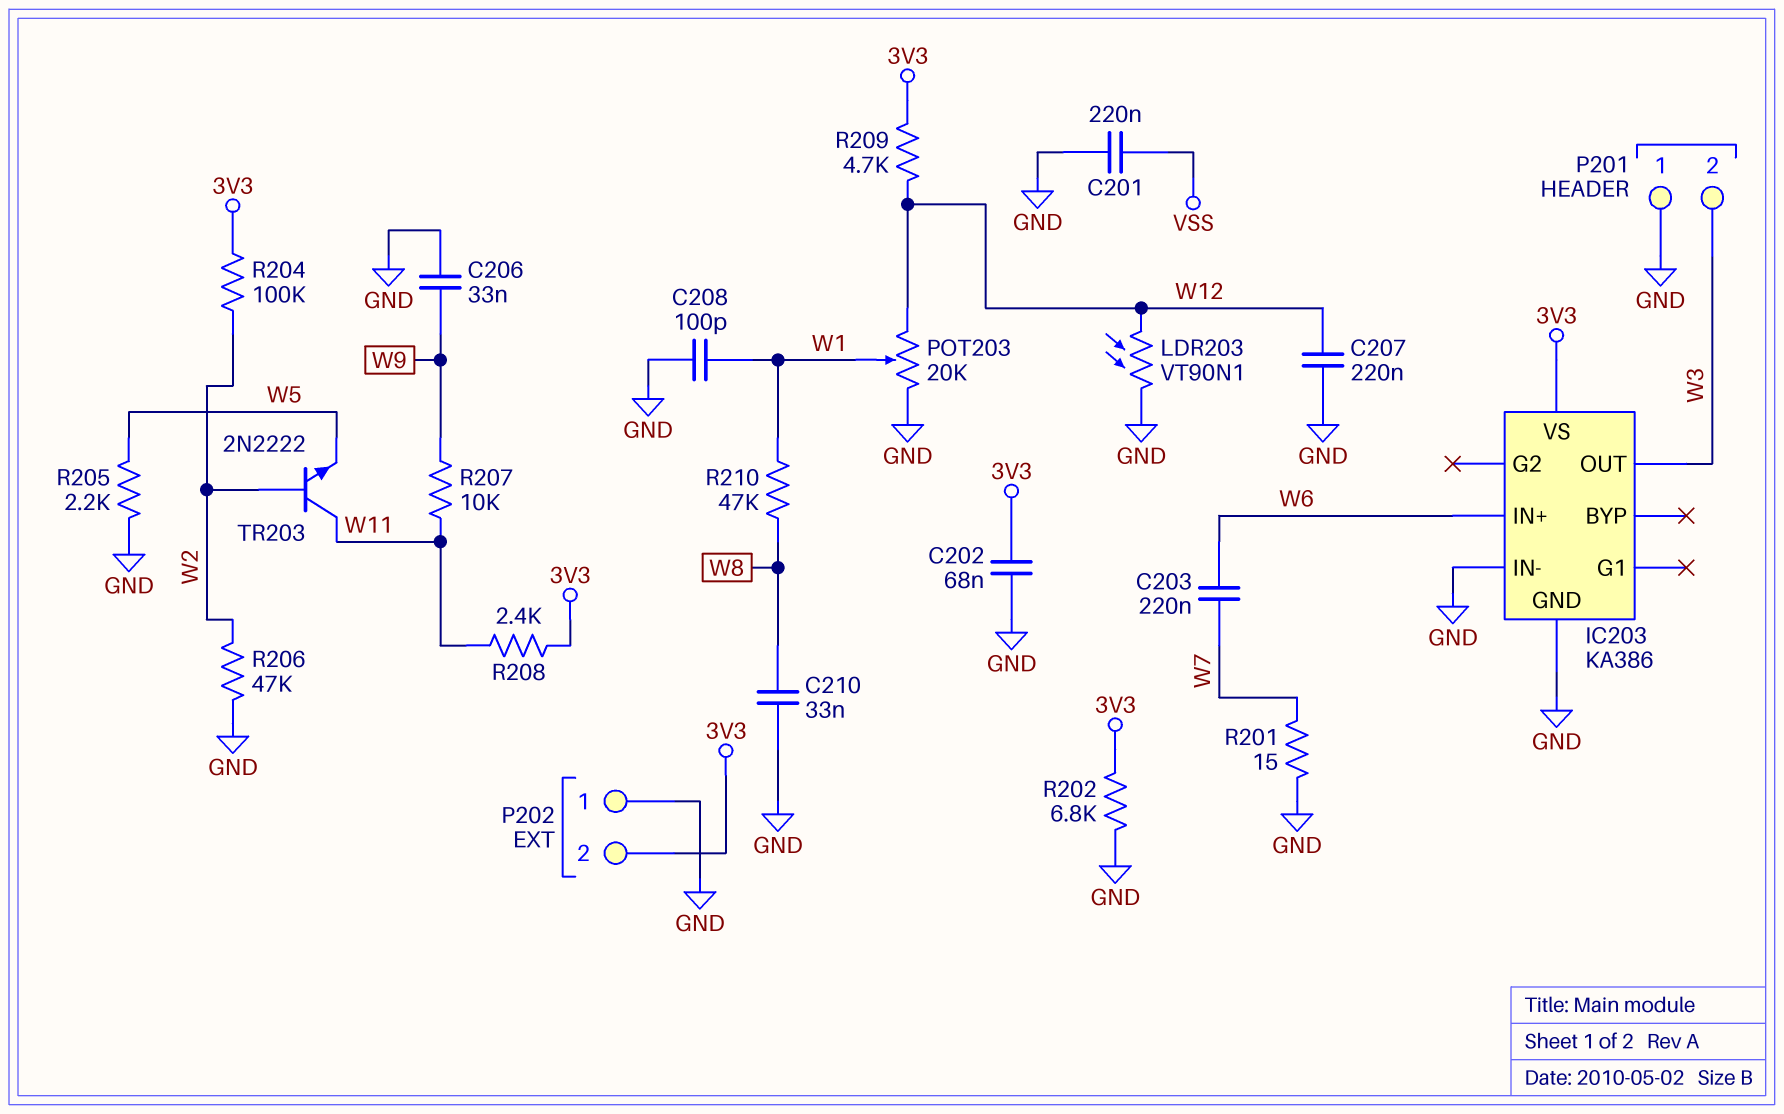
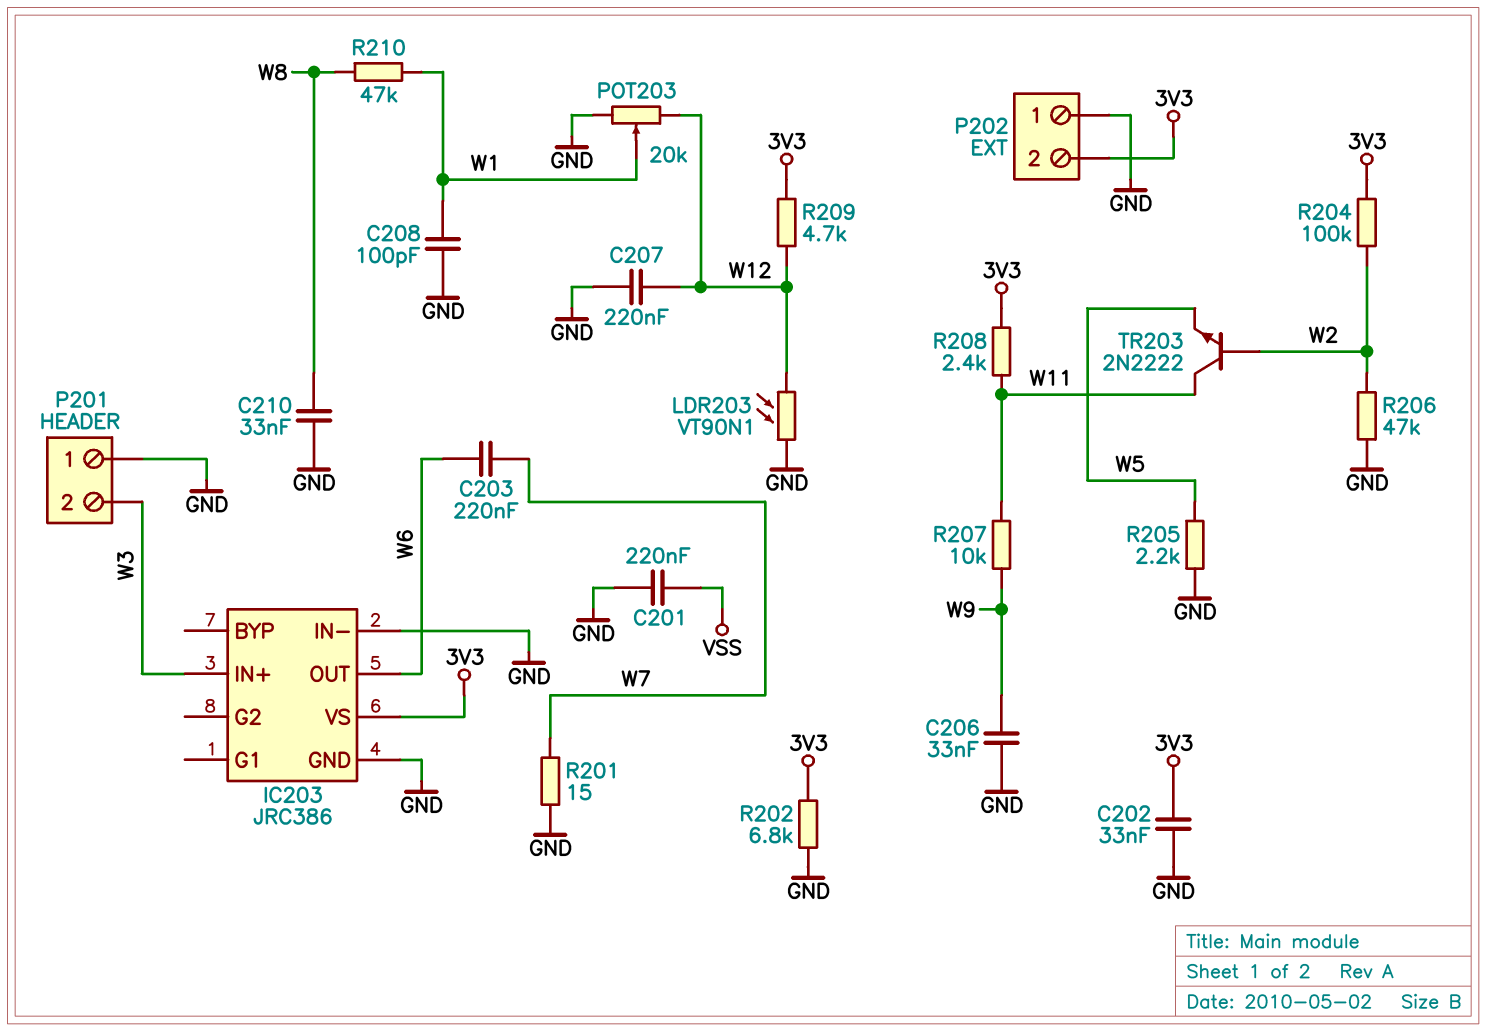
C202: 68nF (3V3, GND) -> 33nF (3V3, GND)
IC203: KA386 -> JRC386
IC203 pin IN+: W6 -> W3
IC203 pin OUT: W3 -> W6

